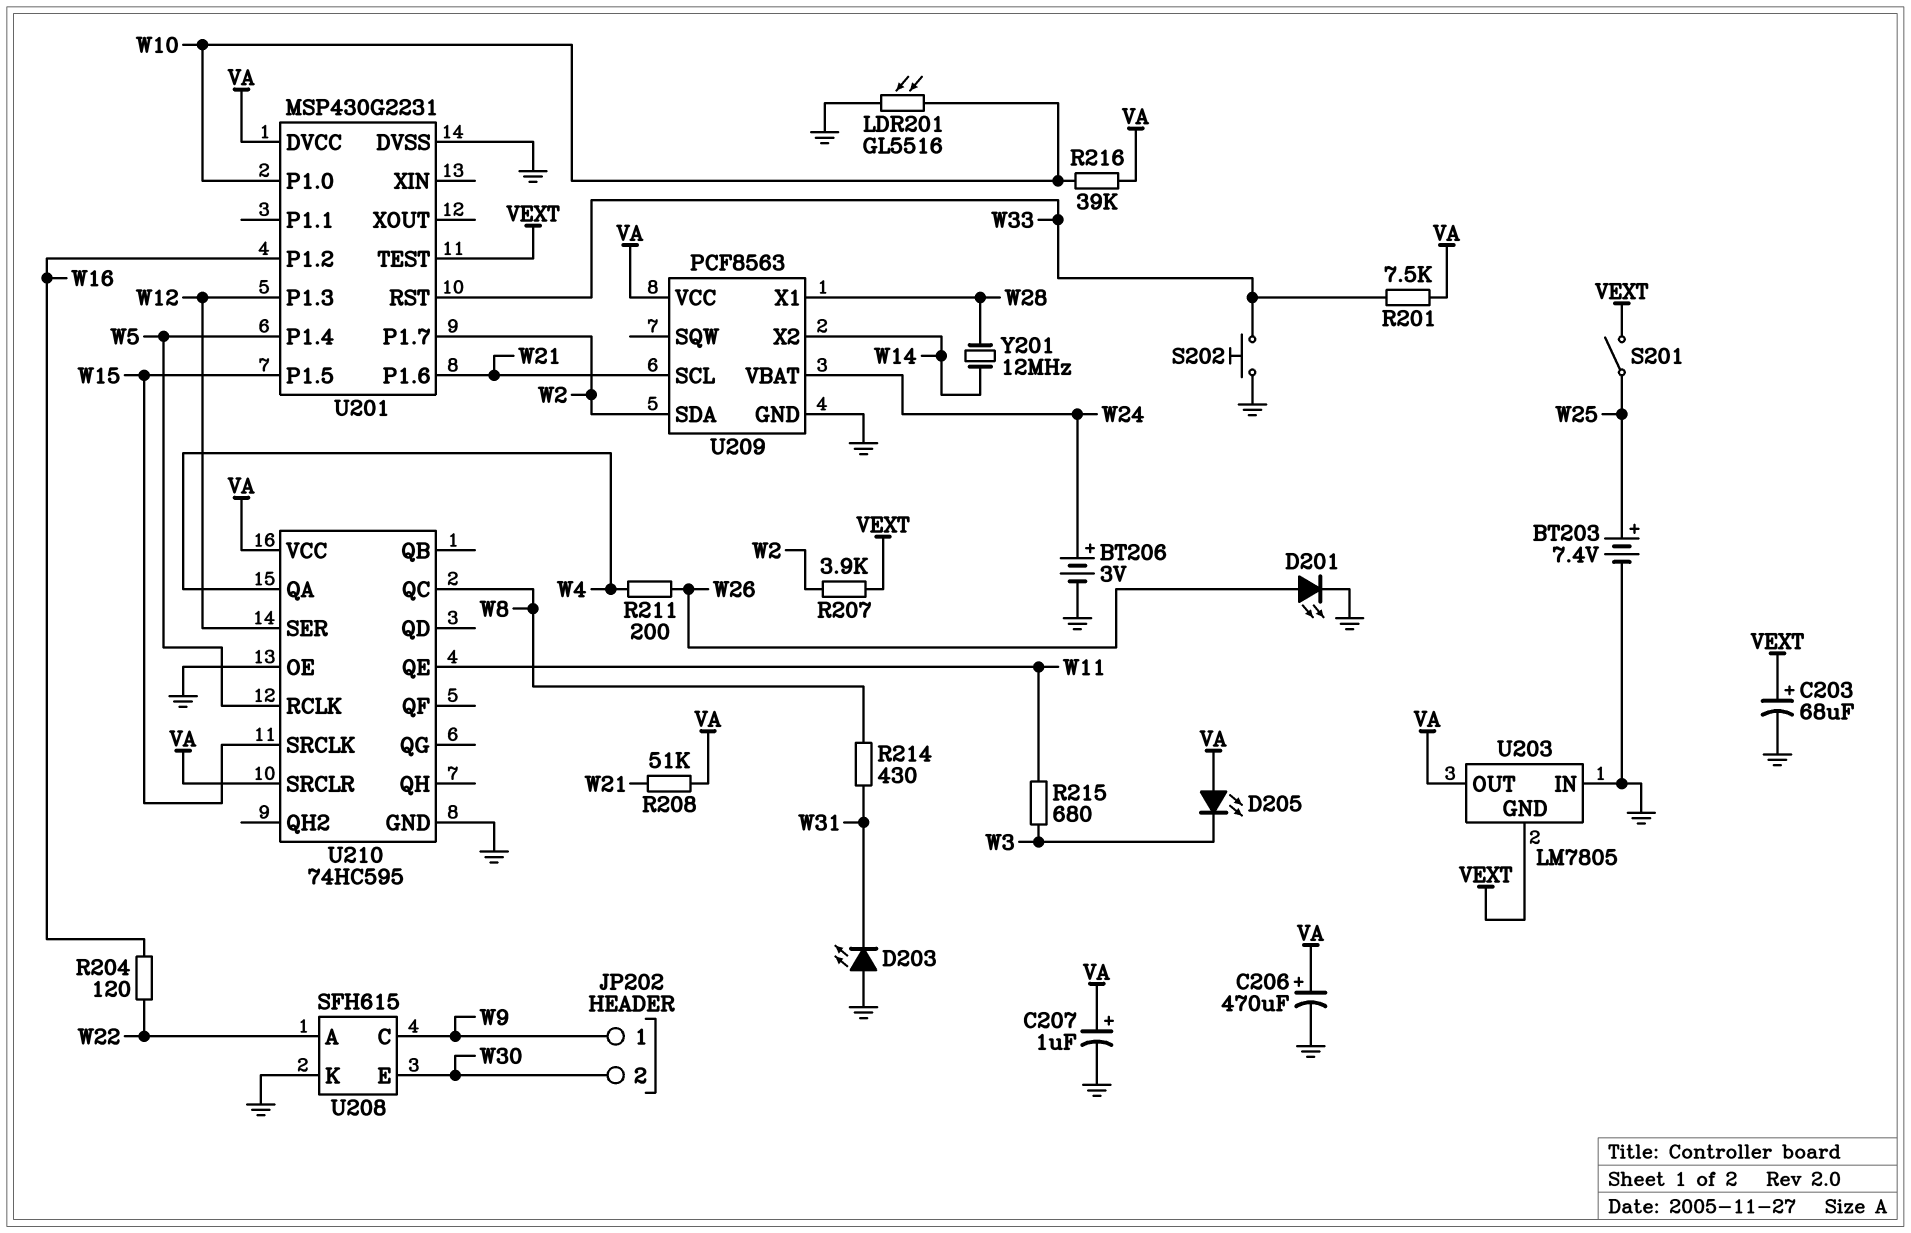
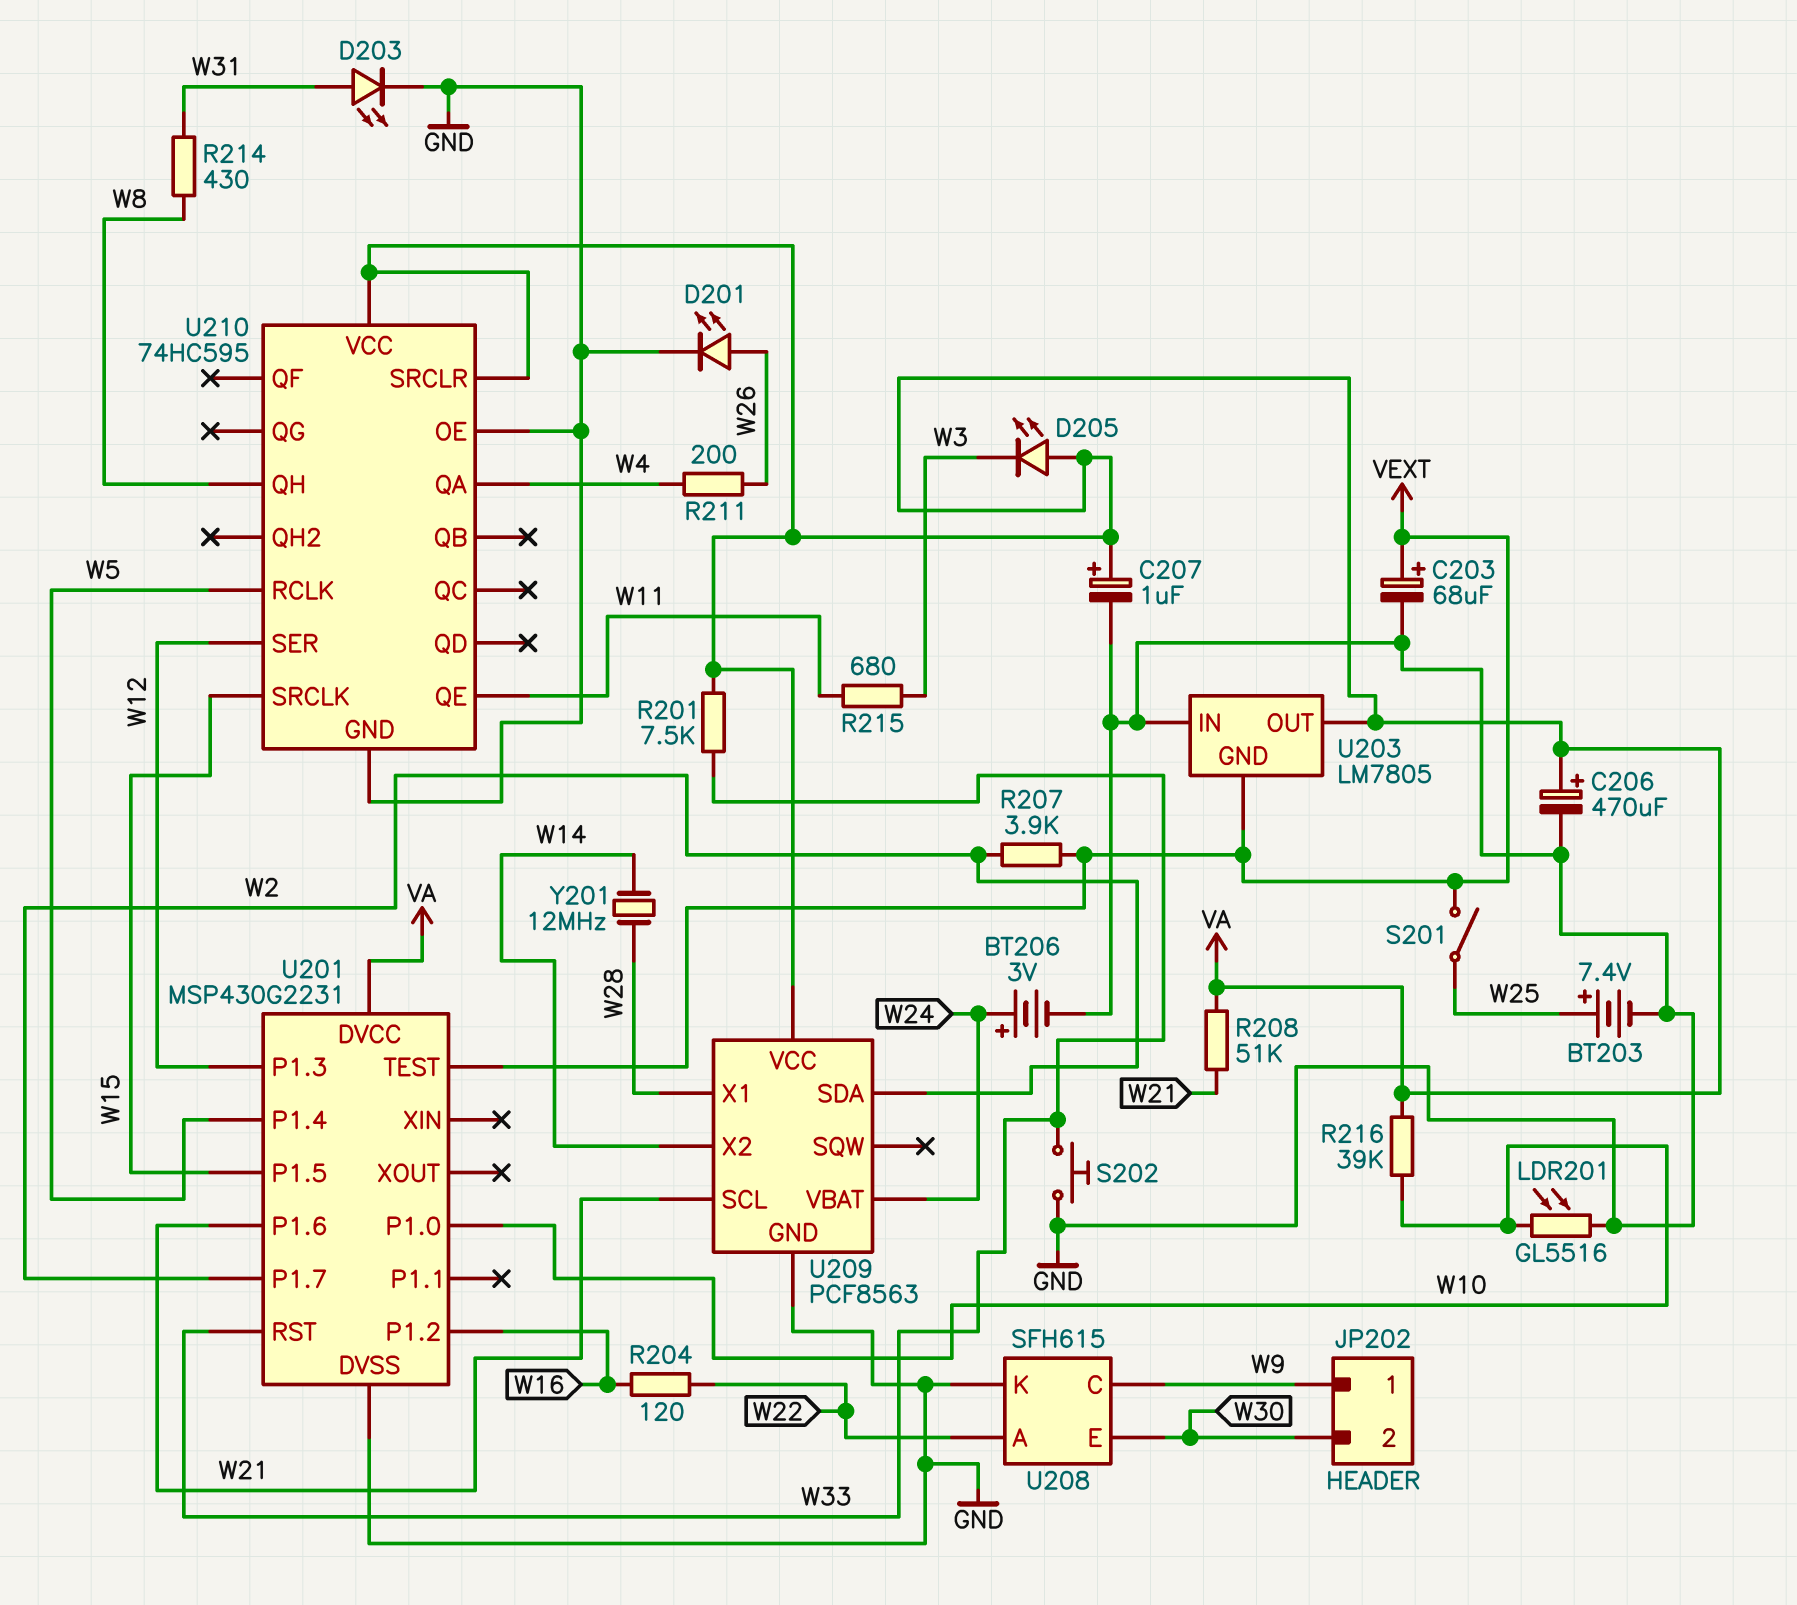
D203: LED (A GND, K W31) -> LED (A W31, K GND)
U210 pin QC: W8 -> none
U210 pin QH: none -> W8

